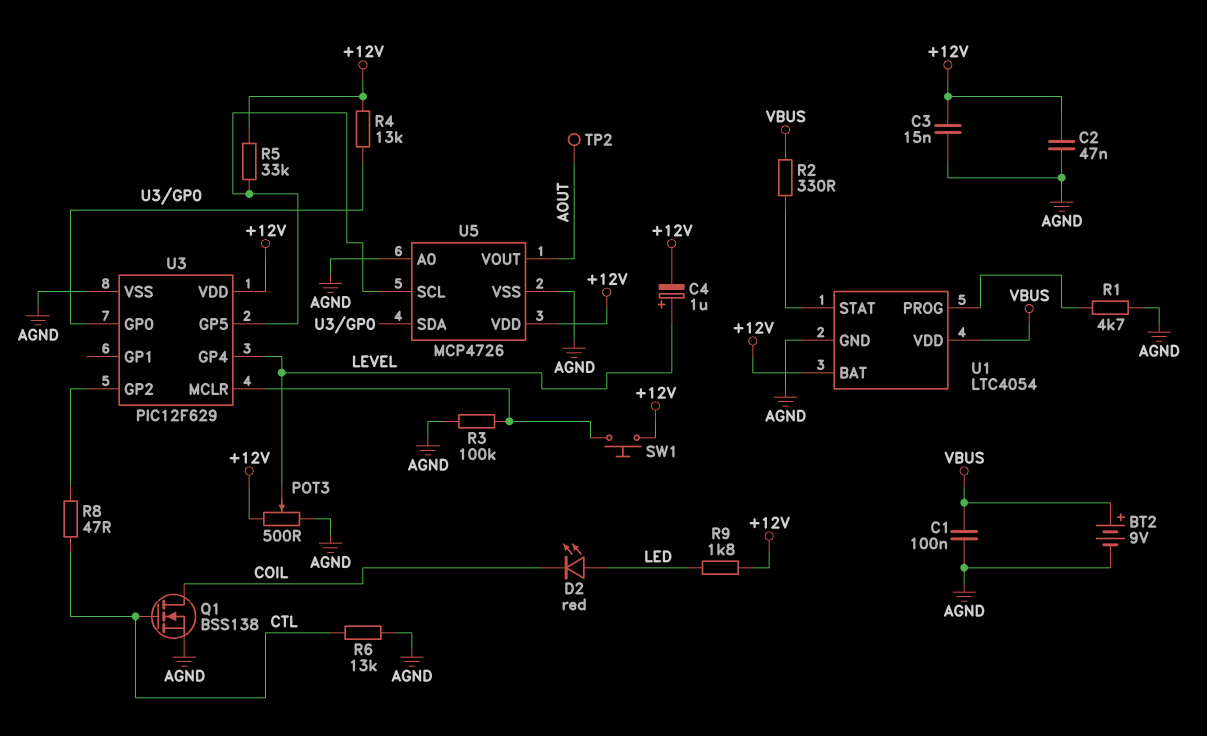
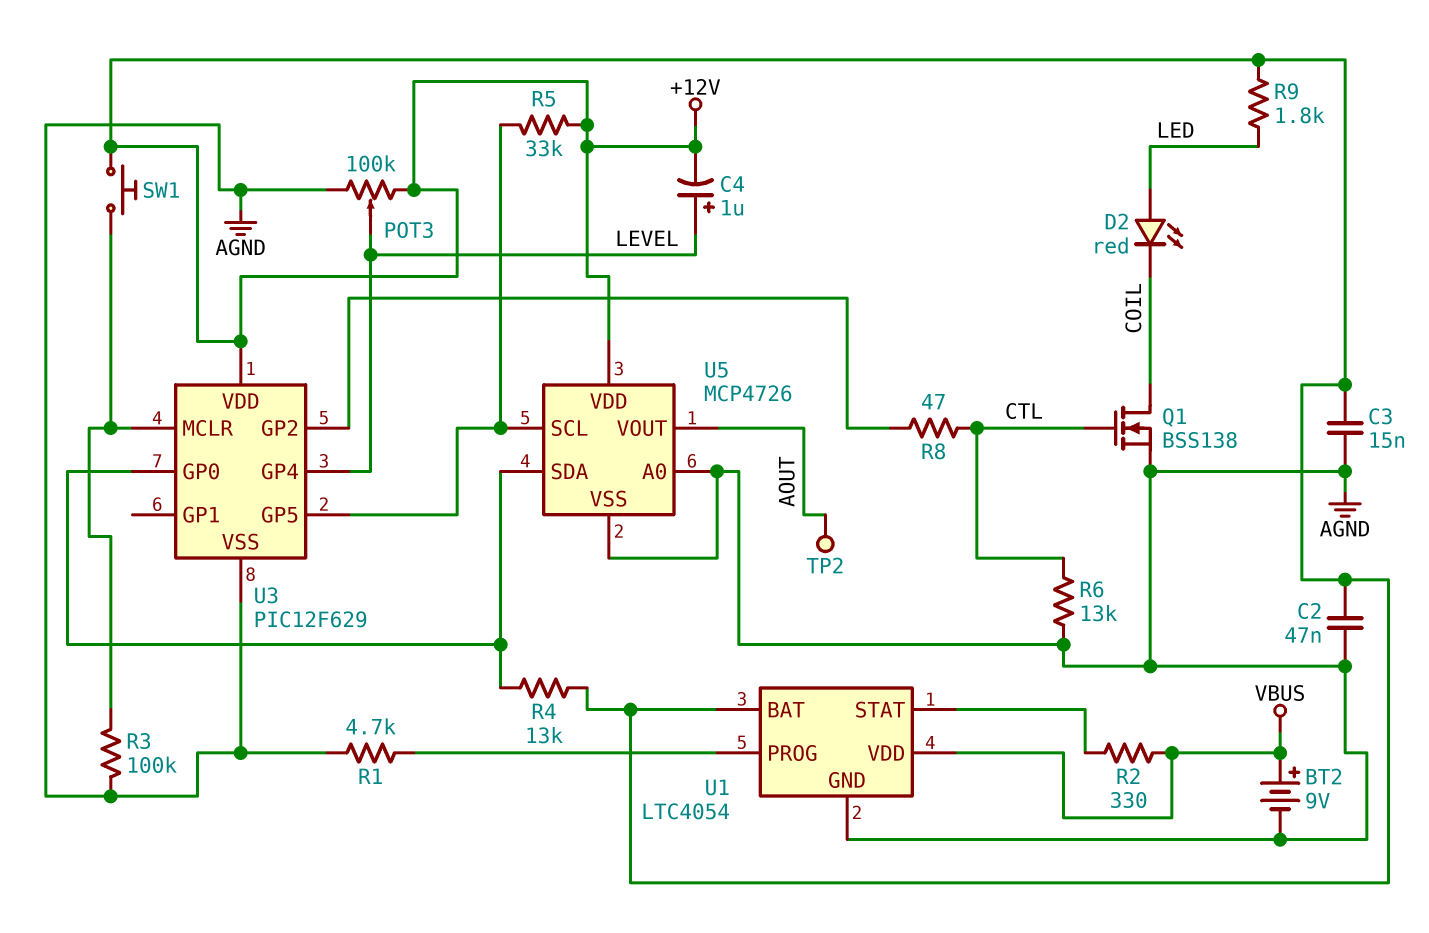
C1: 100nF (AGND, VBUS) -> none
POT3: 500 (+12V, AGND, wiper LEVEL) -> 100k (+12V, AGND, wiper LEVEL)

